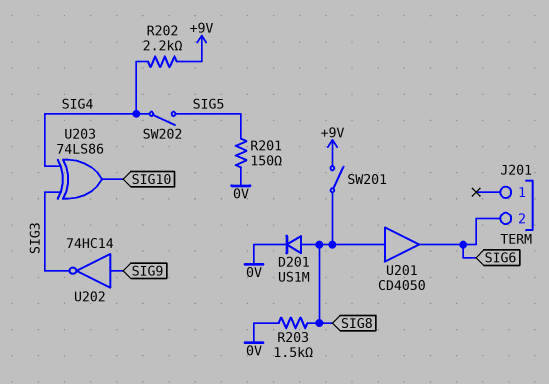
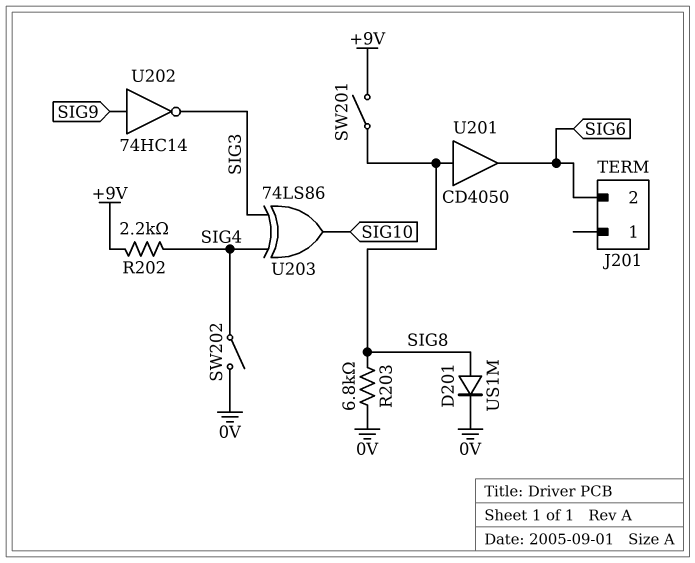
R201: 150 (0V, SIG5) -> none
R203: 1.5k (0V, SIG8) -> 6.8k (0V, SIG8)
SW202: switch (SIG4, SIG5) -> switch (0V, SIG4)

